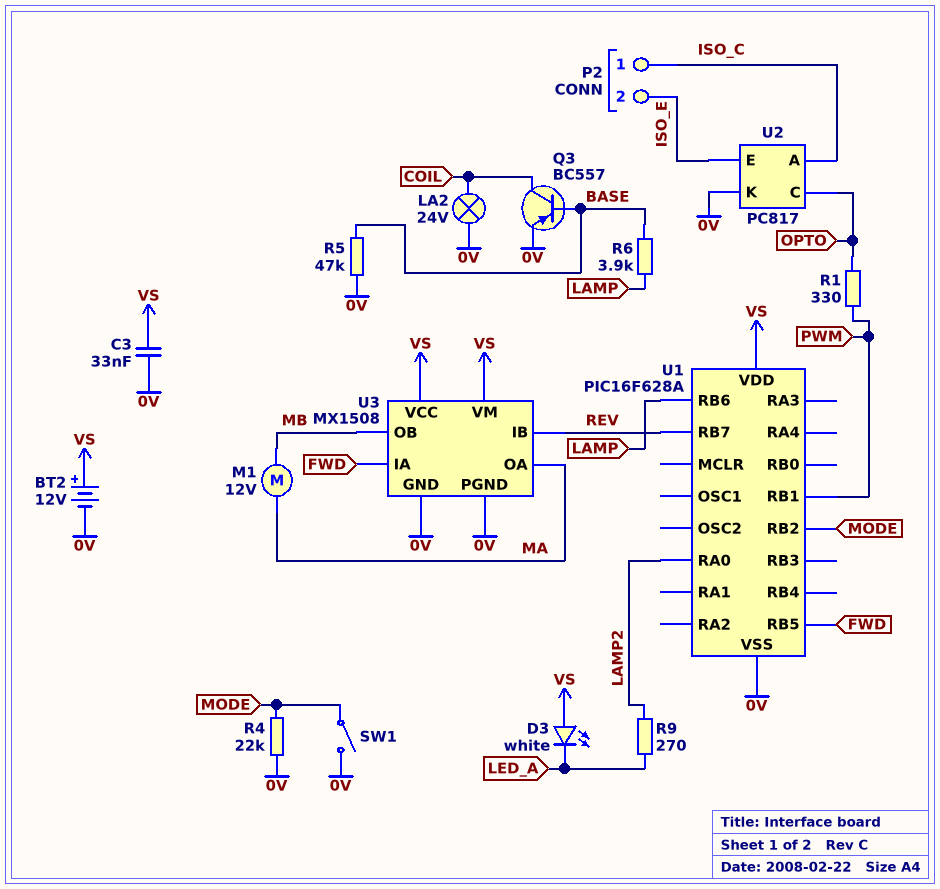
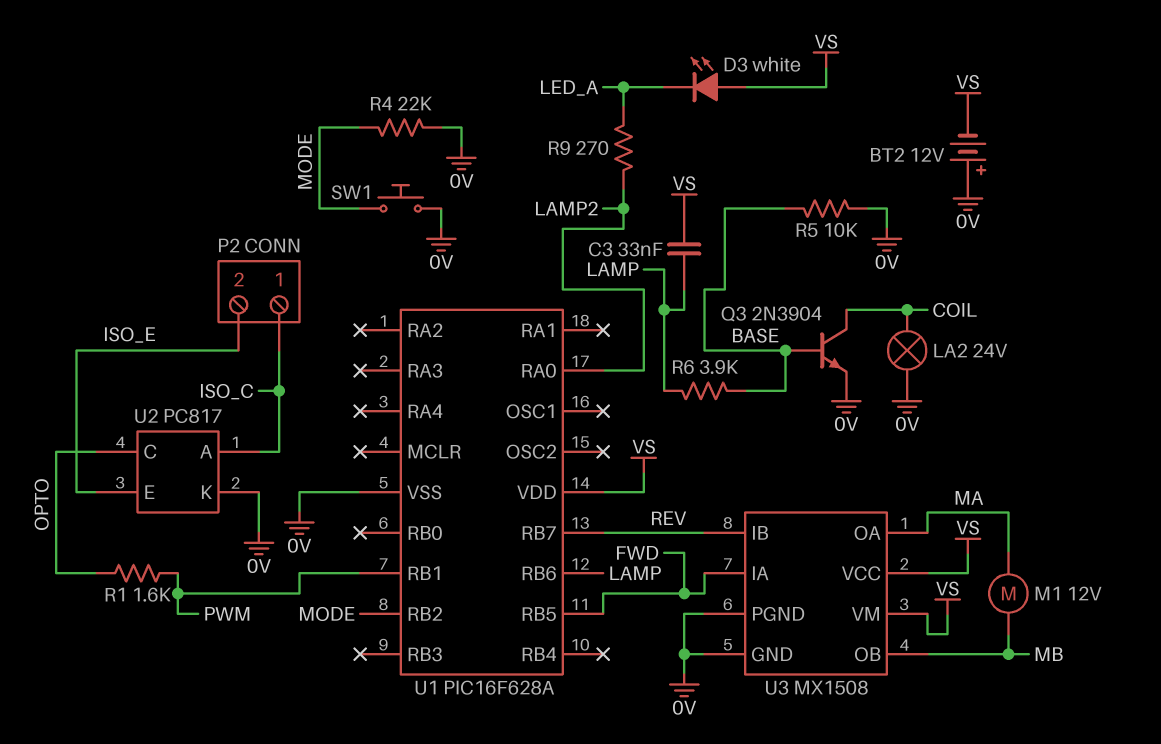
BT2: 12V (plus VS, minus 0V) -> 12V (plus 0V, minus VS)
C3: 33nF (0V, VS) -> 33nF (LAMP, VS)
Q3: PNP BC557 (B BASE, C COIL, E 0V) -> NPN 2N3904 (B BASE, C COIL, E 0V)
R1: 330 (OPTO, PWM) -> 1.6k (OPTO, PWM)
R5: 47k (0V, BASE) -> 10k (0V, BASE)
SW1: switch (0V, MODE) -> button (0V, MODE)

